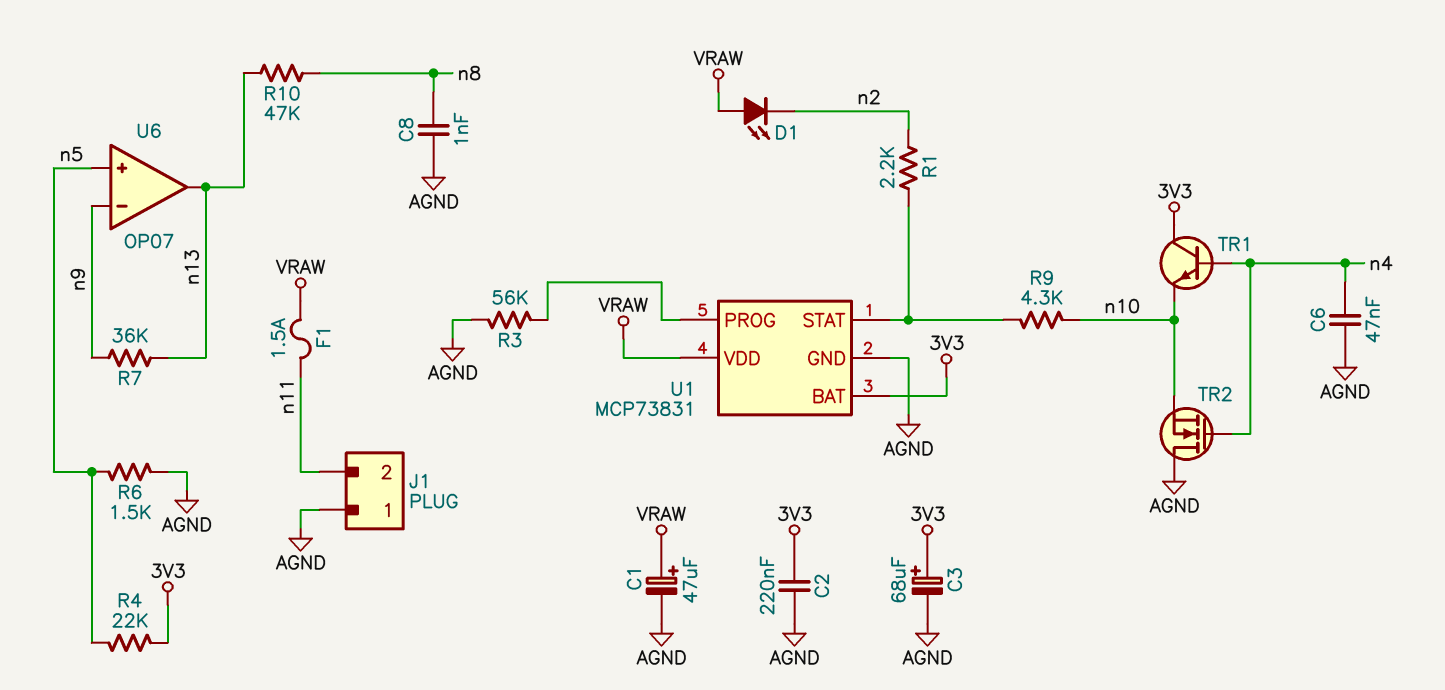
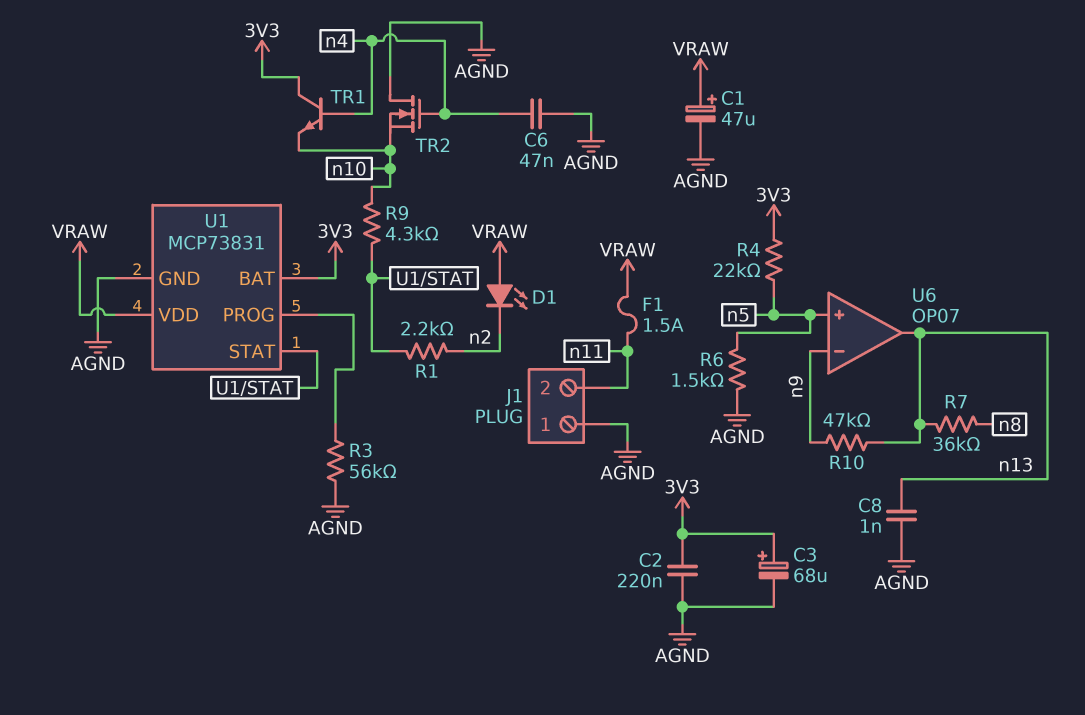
C8: 1nF (AGND, n8) -> 1nF (AGND, n13)
R7: 36k (n9, n13) -> 36k (n8, n13)
R10: 47k (n8, n13) -> 47k (n9, n13)

